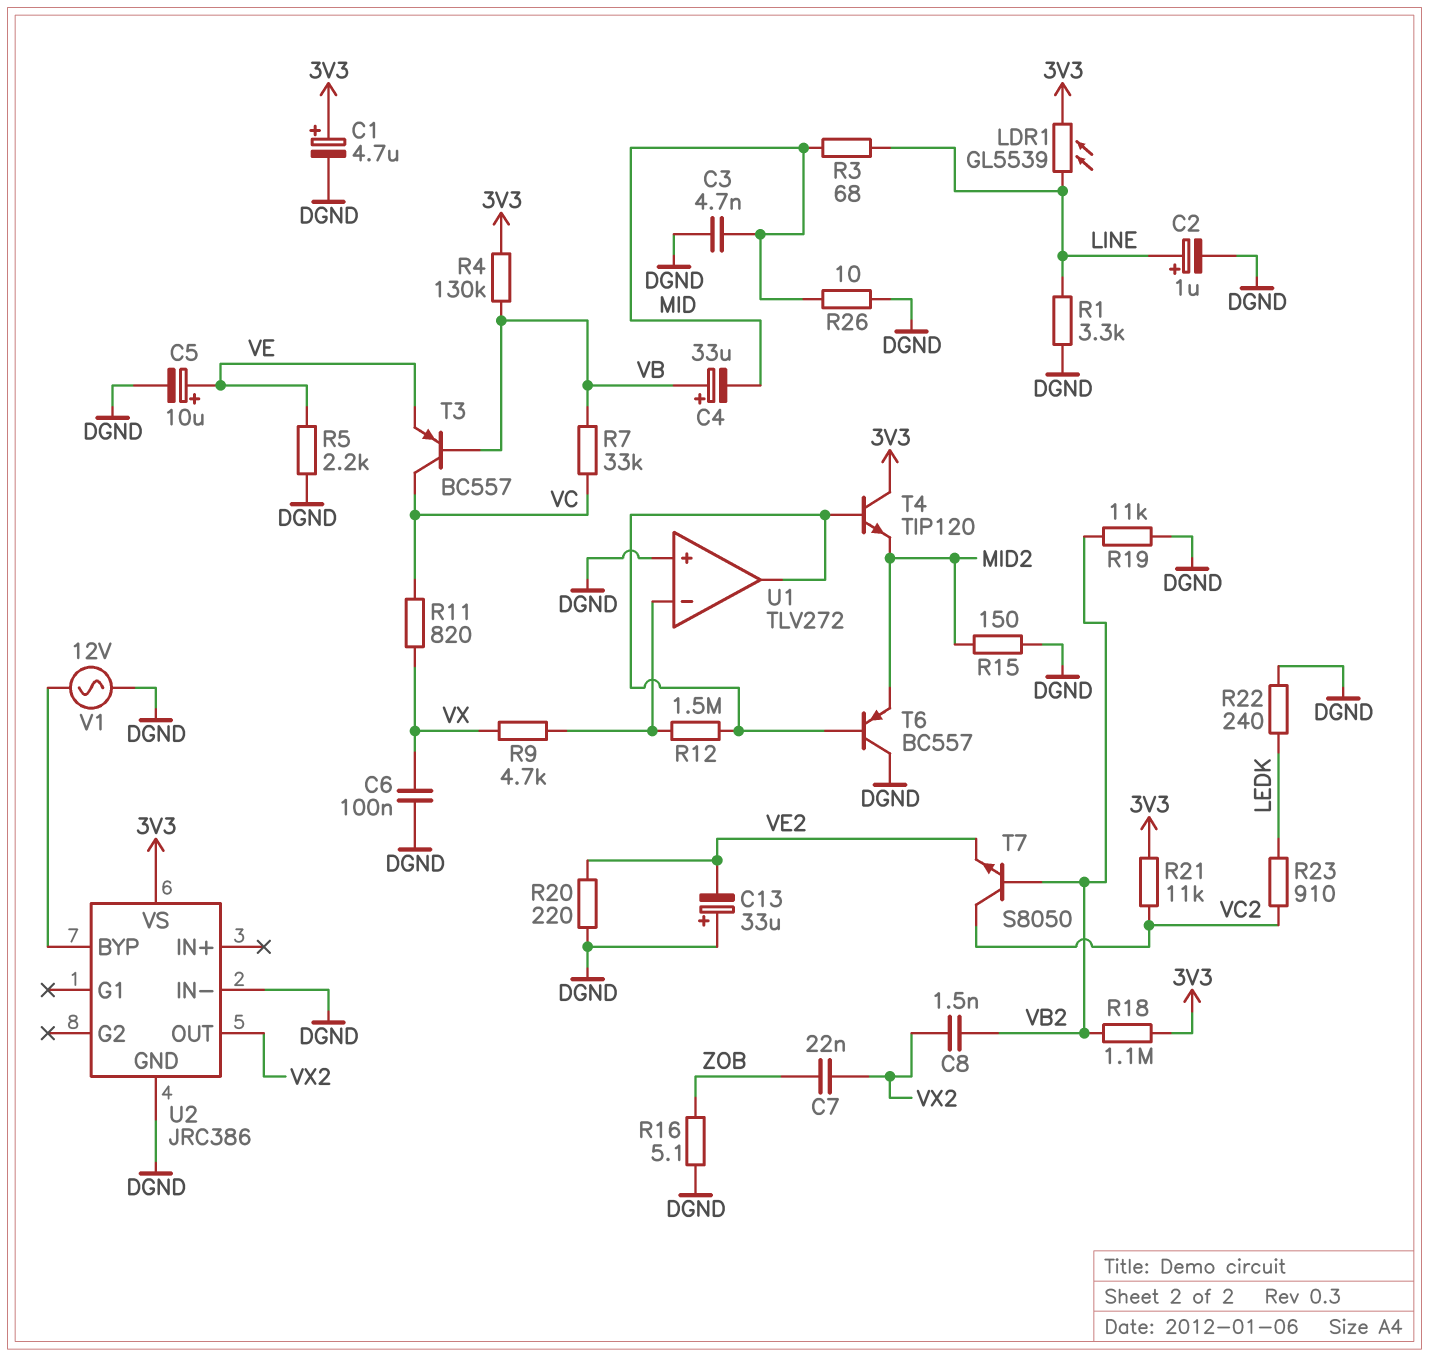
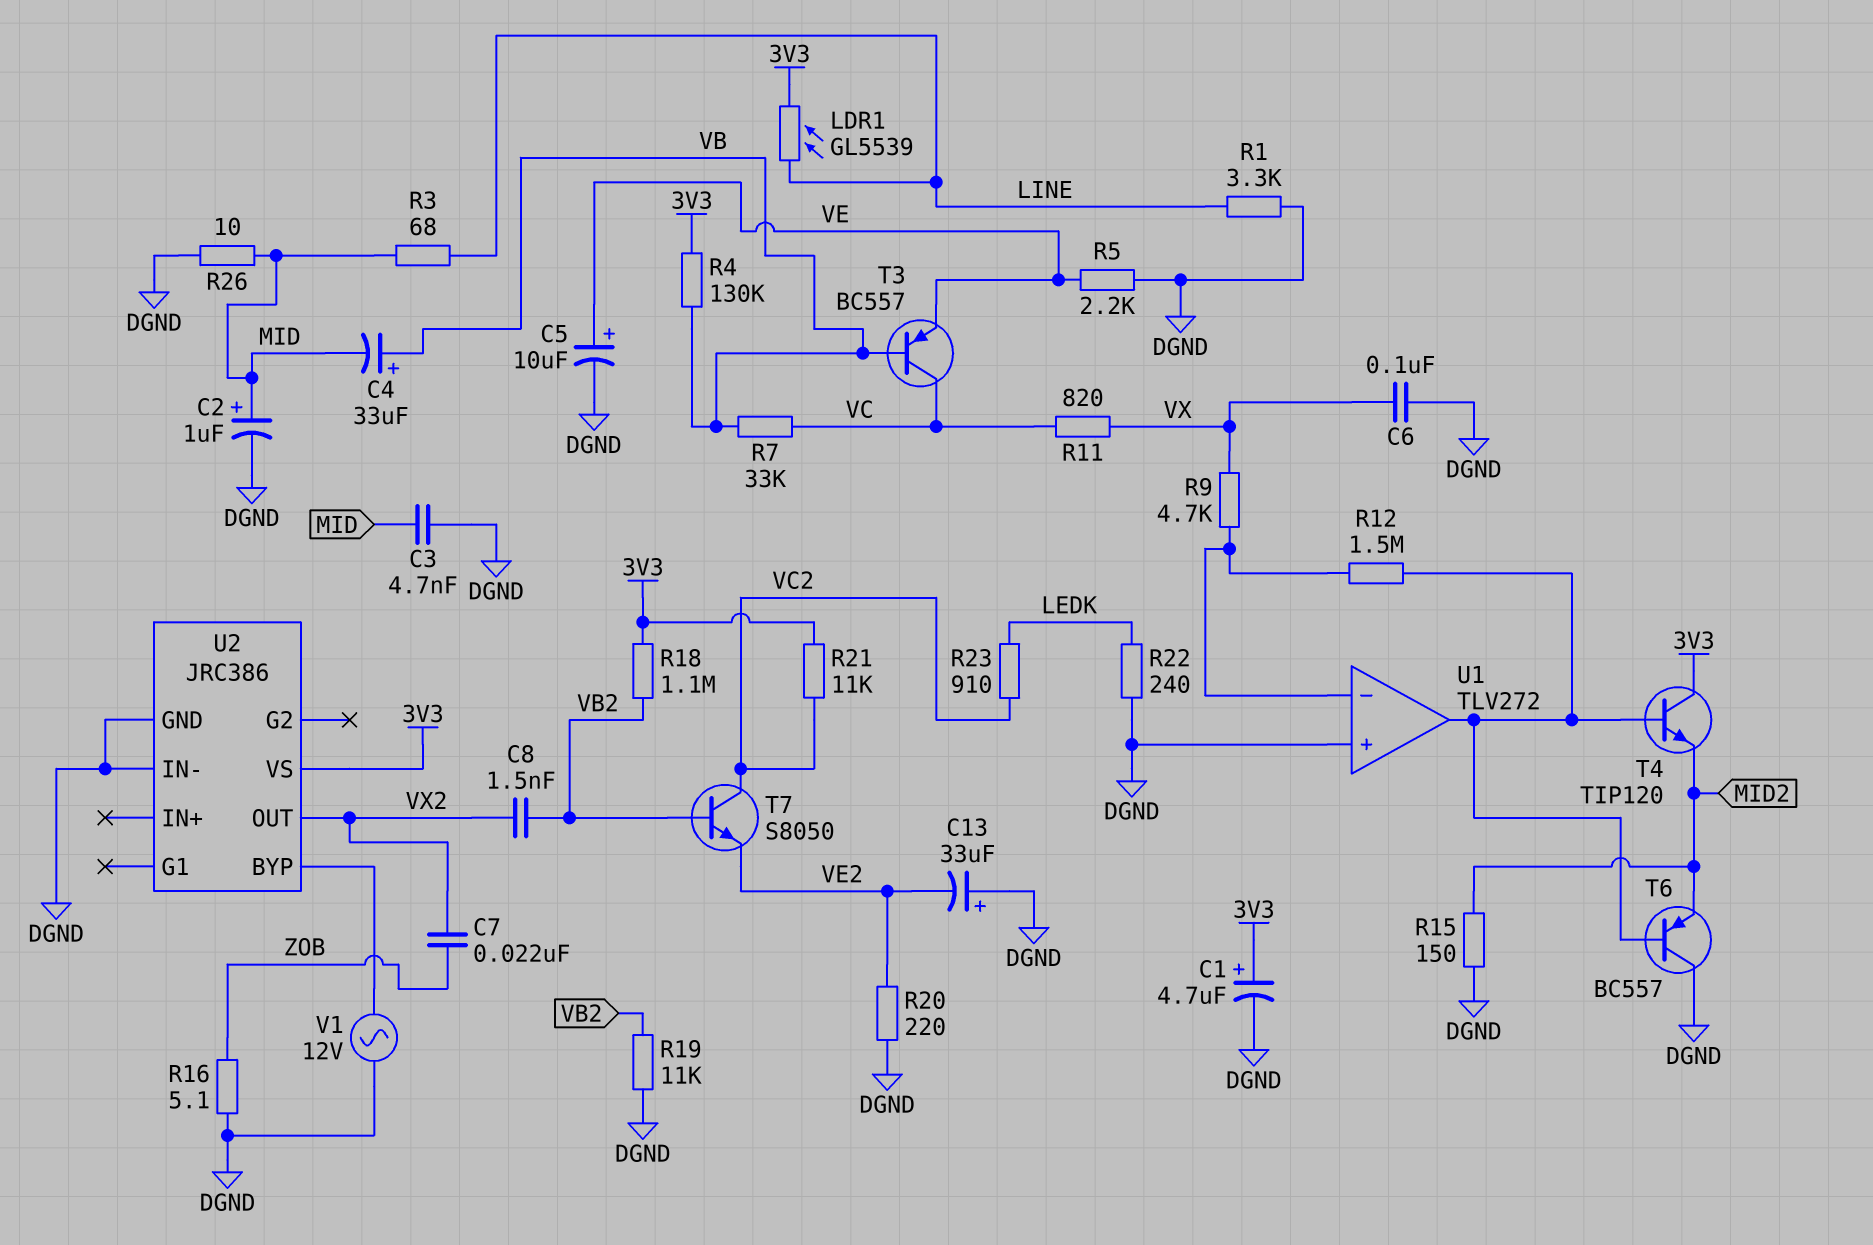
C2: 1uF (plus LINE, minus DGND) -> 1uF (plus MID, minus DGND)

